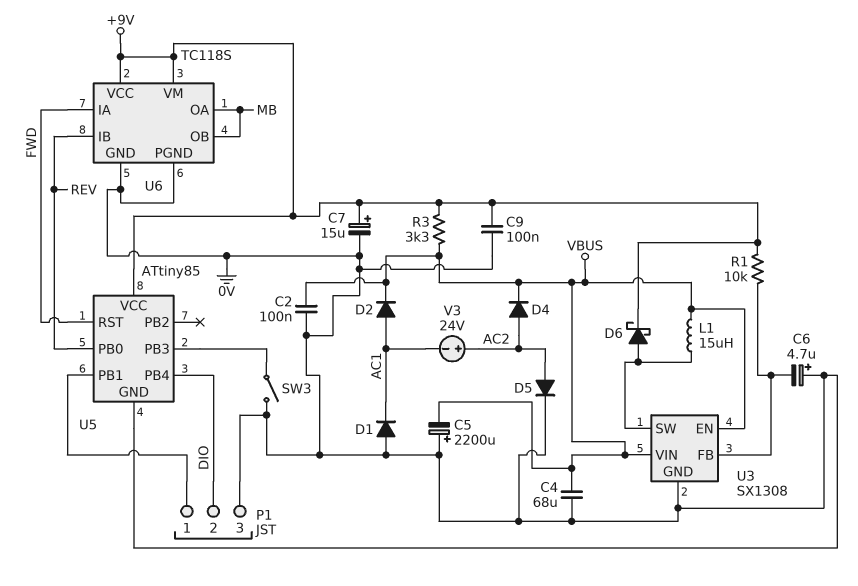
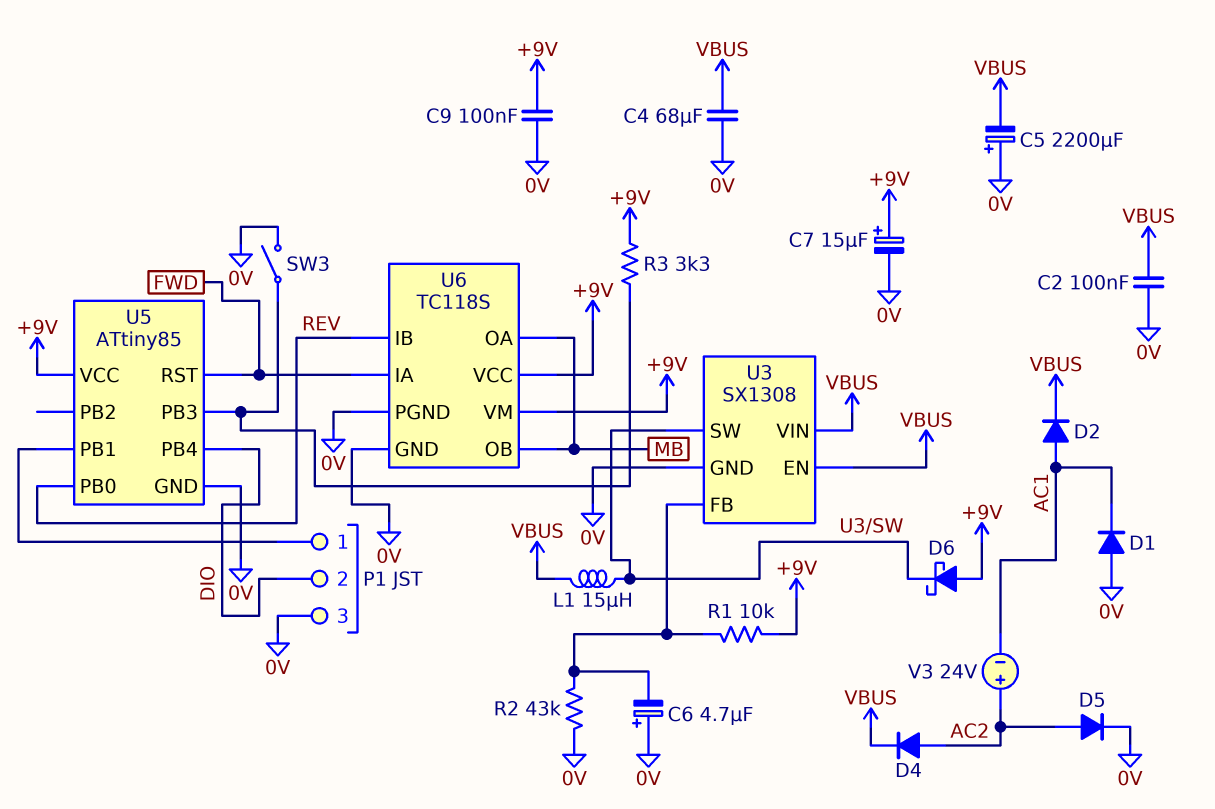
D6: schottky (A U3/SW, K +9V) -> schottky (A +9V, K U3/SW)
R2: none -> 43k (0V, U3/FB)
R3: 3.3k (+9V, VBUS) -> 3.3k (+9V, U5/PB3)

